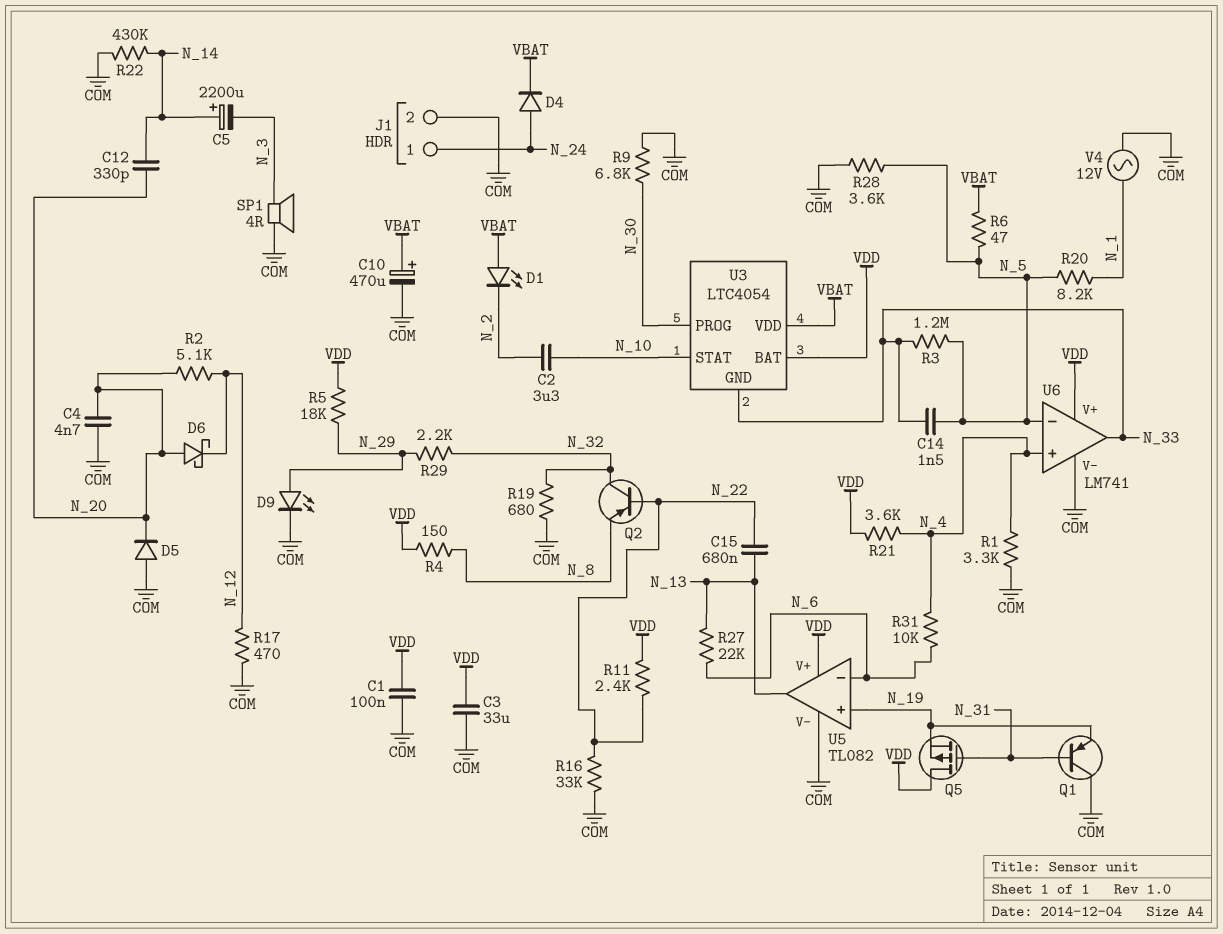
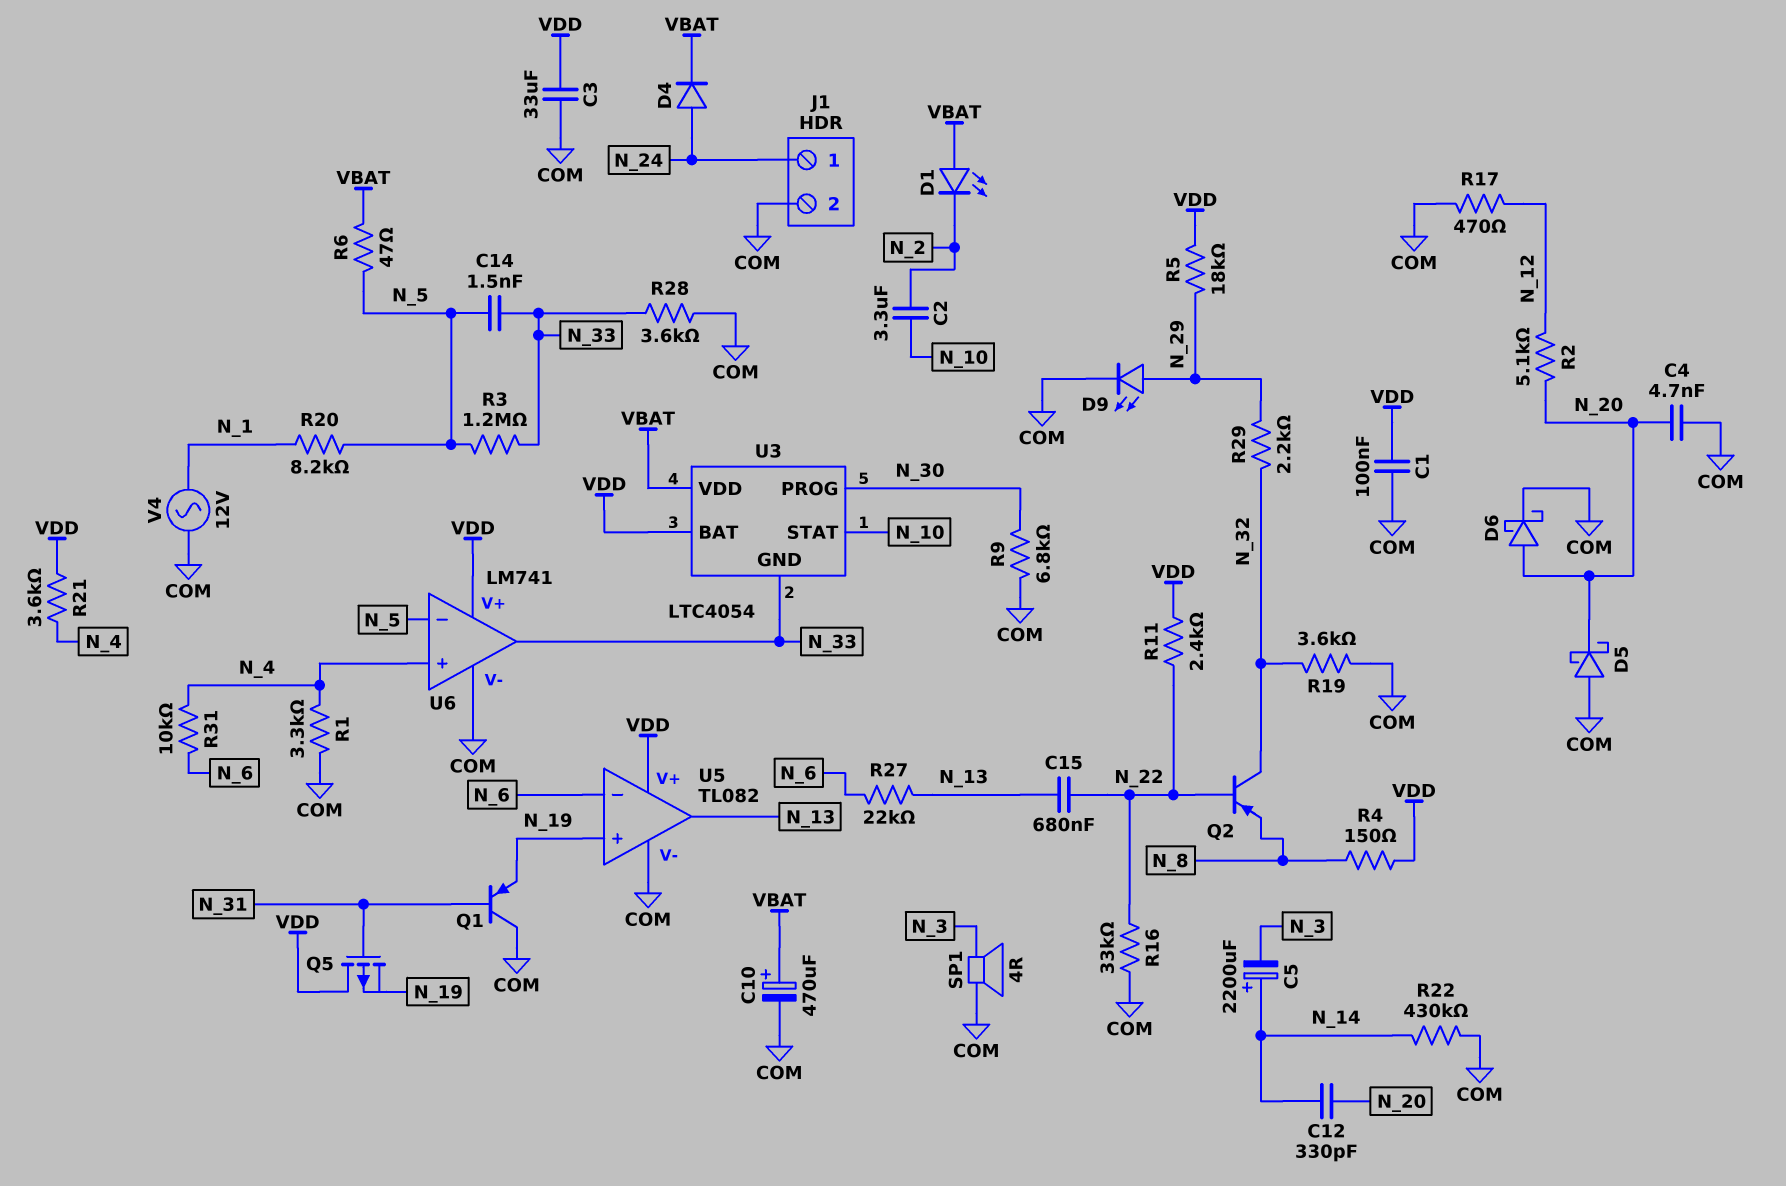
D5: diode (A COM, K N_20) -> schottky (A COM, K N_20)
D6: schottky (A N_20, K N_12) -> schottky (A N_20, K COM)
R19: 680 (COM, N_32) -> 3.6k (COM, N_32)
R28: 3.6k (COM, N_5) -> 3.6k (COM, N_33)

